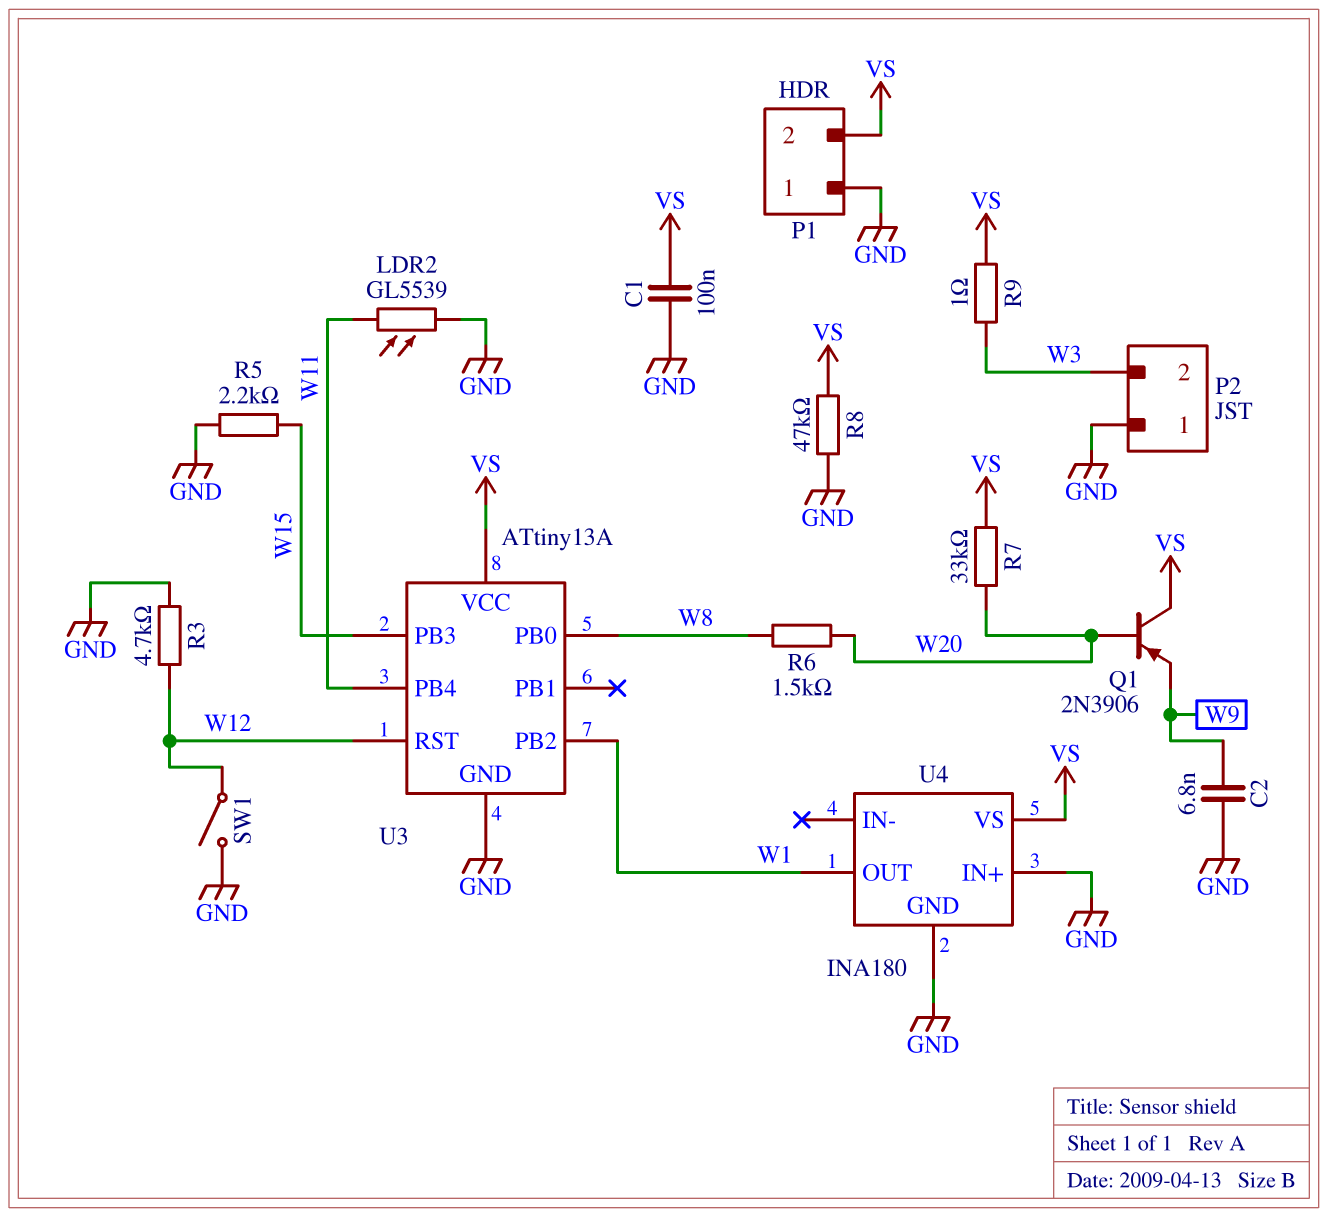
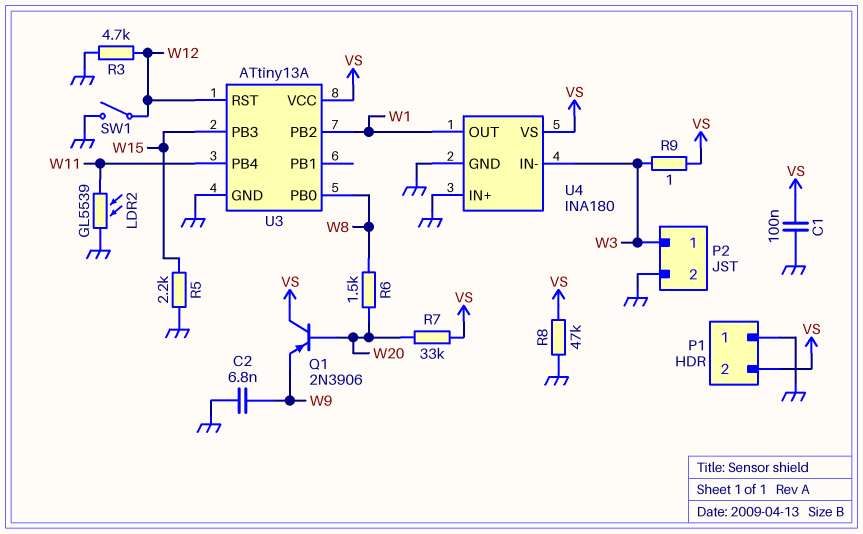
P2 pin 1: GND -> W3
P2 pin 2: W3 -> GND
U4 pin IN-: none -> W3

